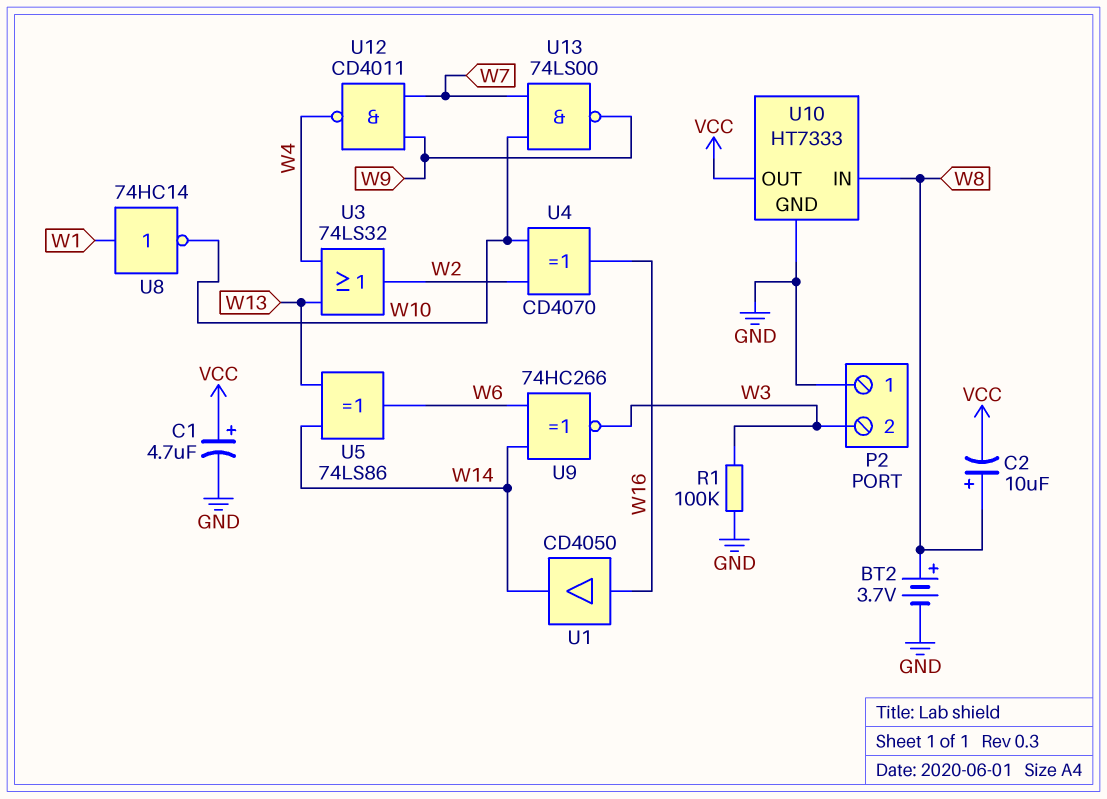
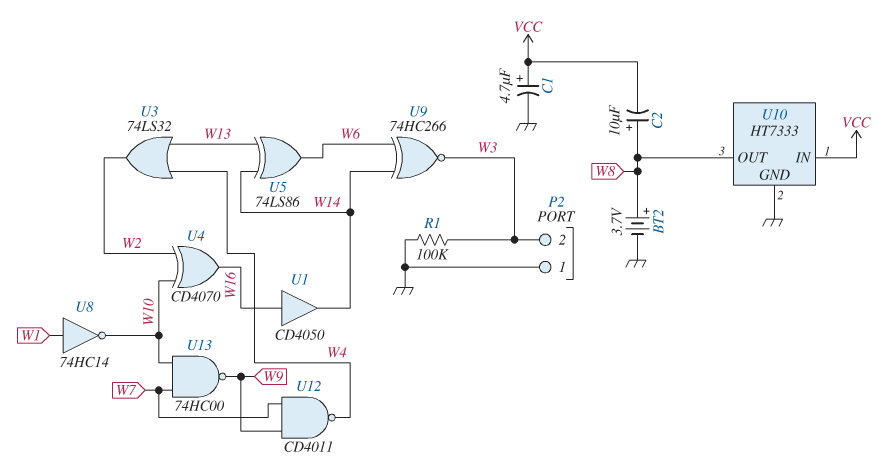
U10 pin IN: W8 -> VCC
U10 pin OUT: VCC -> W8
U13: NAND 74LS00 (in W7, in W10, out W9) -> NAND 74HC00 (in W7, in W10, out W9)

